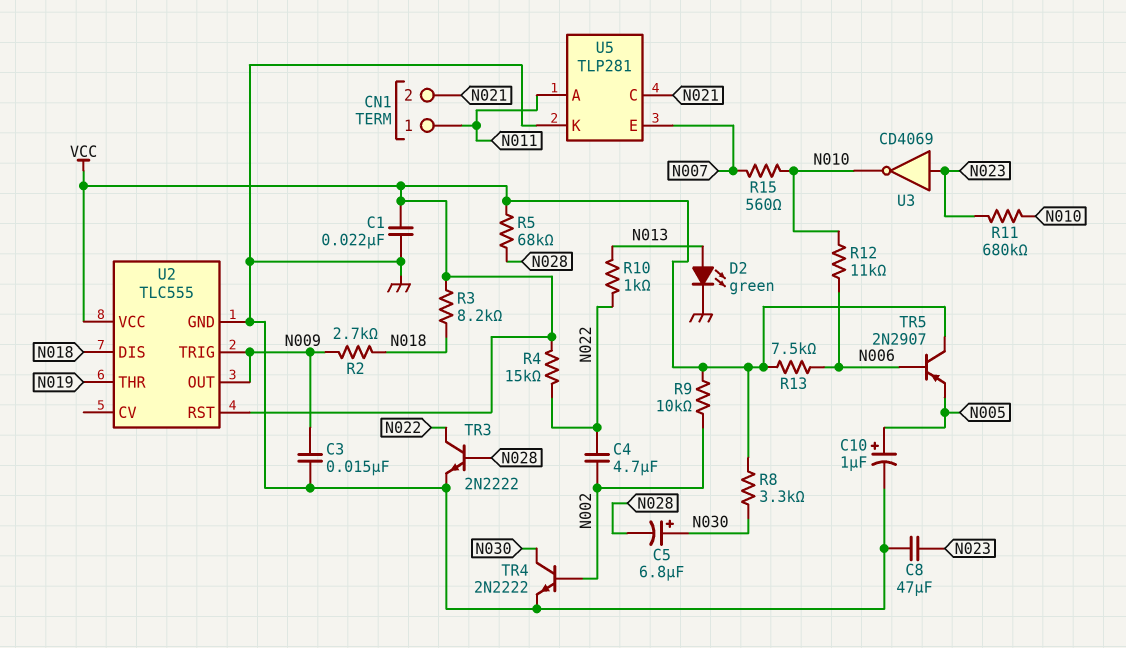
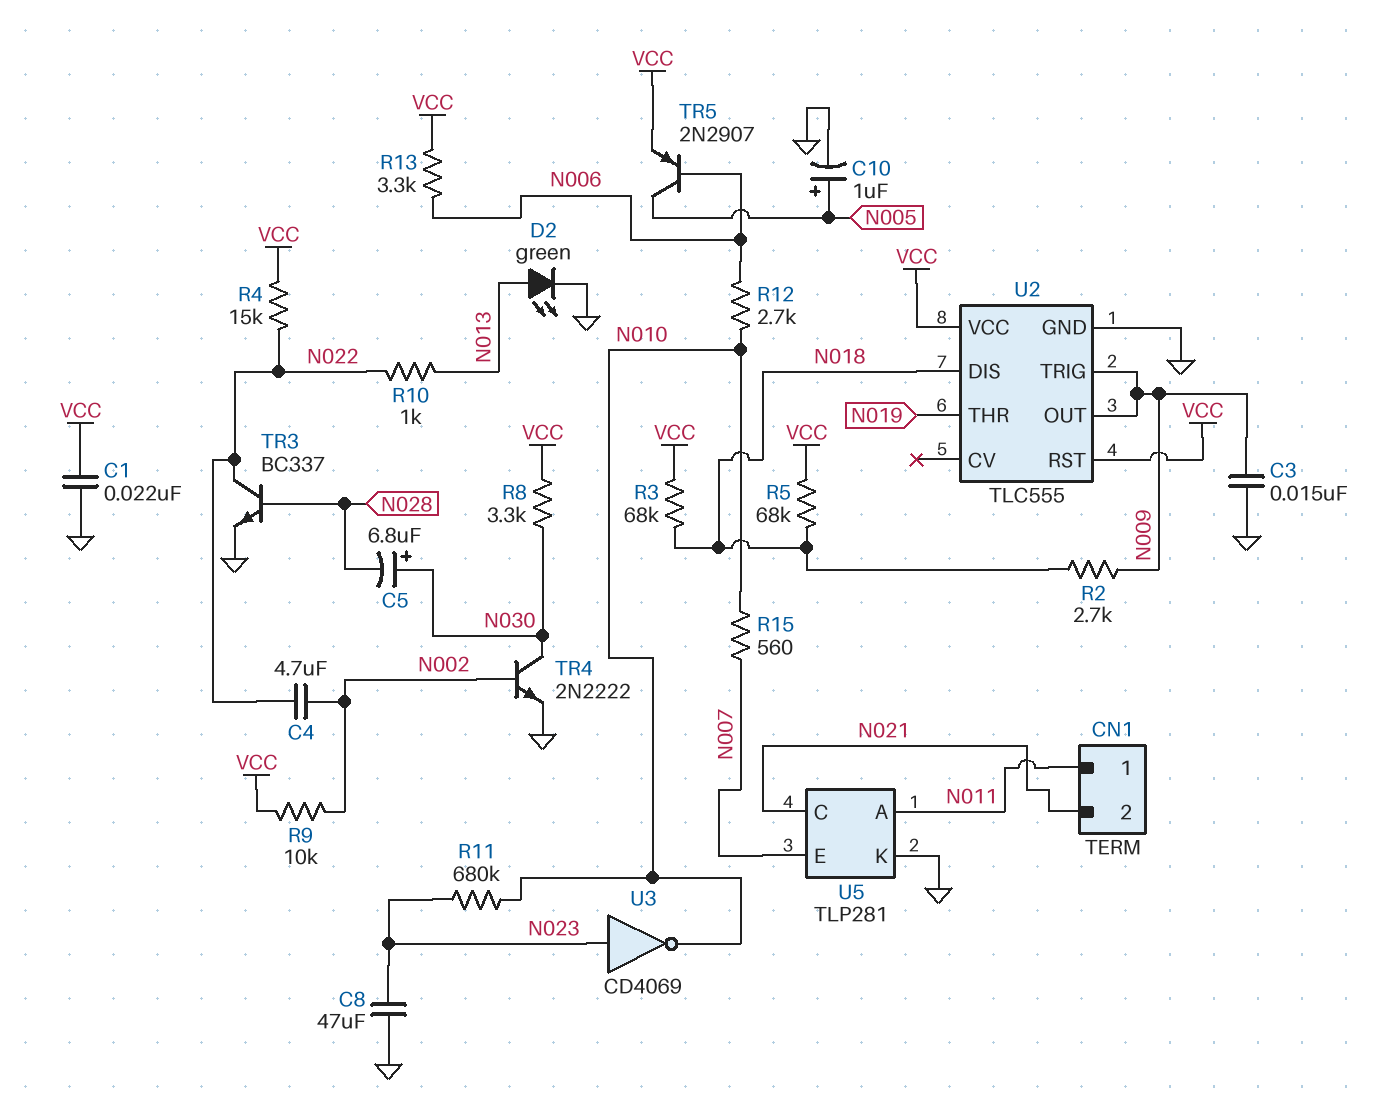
R3: 8.2k (N018, VCC) -> 68k (N018, VCC)
R5: 68k (N028, VCC) -> 68k (N018, VCC)
R12: 11k (N006, N010) -> 2.7k (N006, N010)
R13: 7.5k (N006, VCC) -> 3.3k (N006, VCC)
TR3: NPN 2N2222 (B N028, C N022, E GND) -> NPN BC337 (B N028, C N022, E GND)
TR5: PNP 2N2907 (B N006, C VCC, E N005) -> PNP 2N2907 (B N006, C N005, E VCC)

